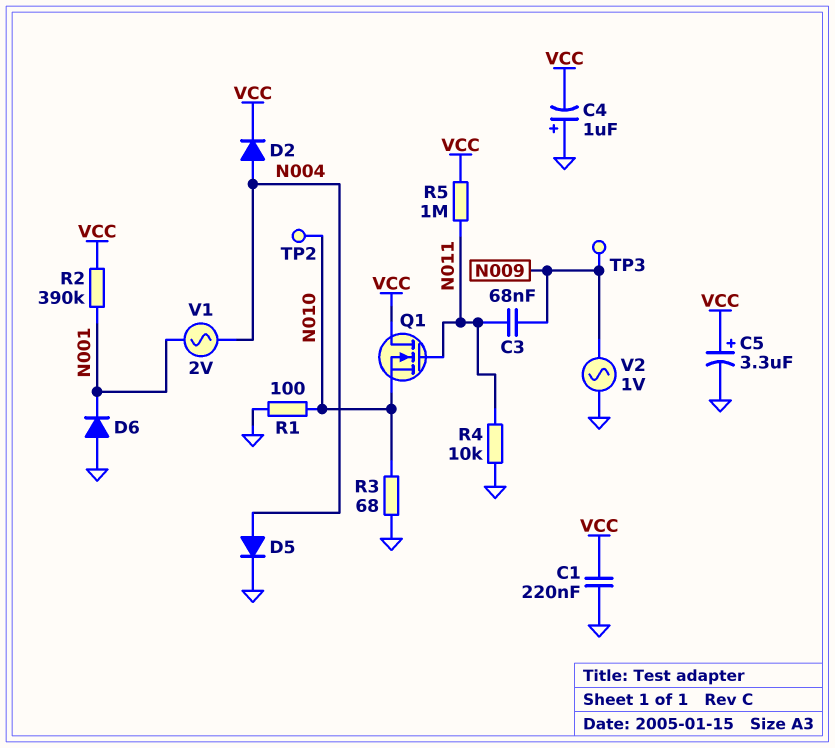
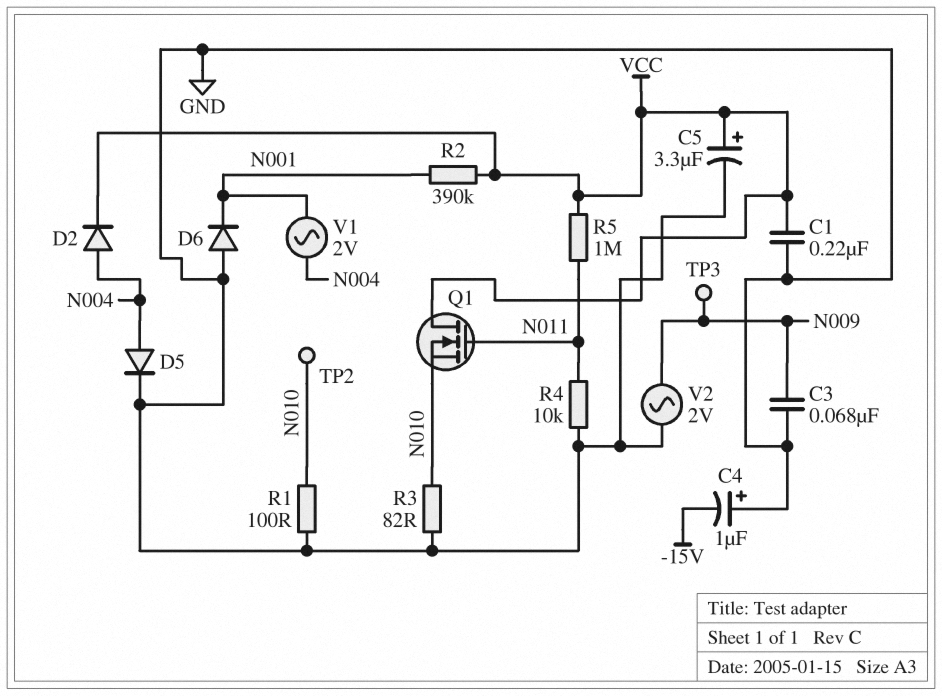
C3: 68nF (N009, N011) -> 68nF (GND, N009)
C4: 1uF (plus GND, minus VCC) -> 1uF (plus GND, minus -15V)
R3: 68 (GND, N010) -> 82 (GND, N010)
V2: AC 1V (GND, N009) -> AC 2V (GND, N009)

